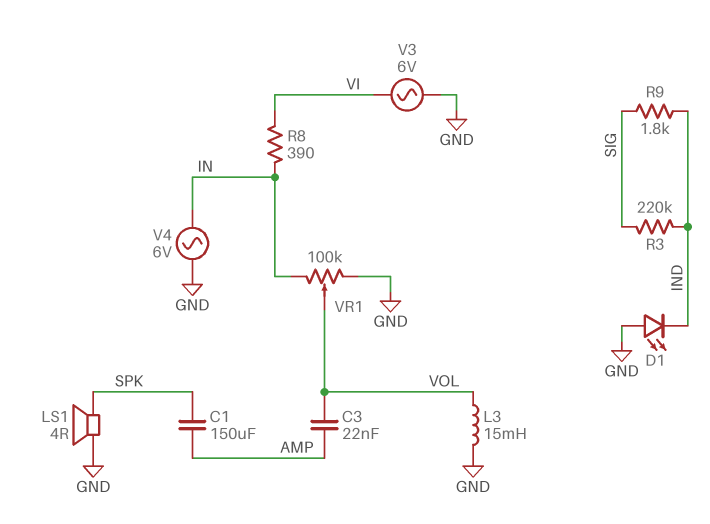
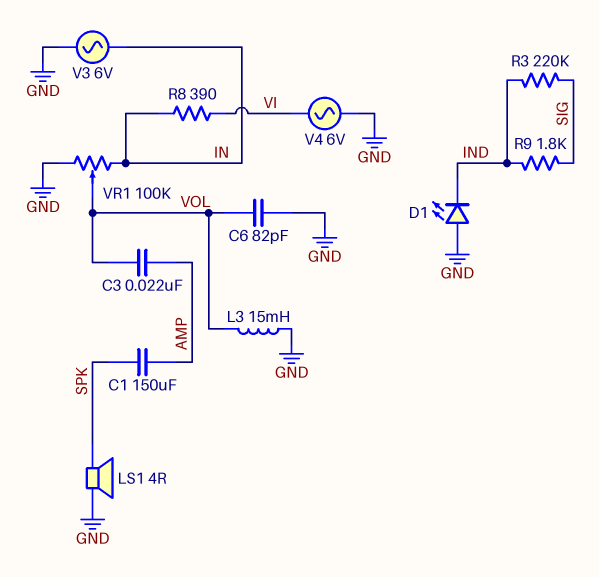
C6: none -> 82pF (GND, VOL)
V3: AC 6V (GND, VI) -> AC 6V (GND, IN)
V4: AC 6V (GND, IN) -> AC 6V (GND, VI)

